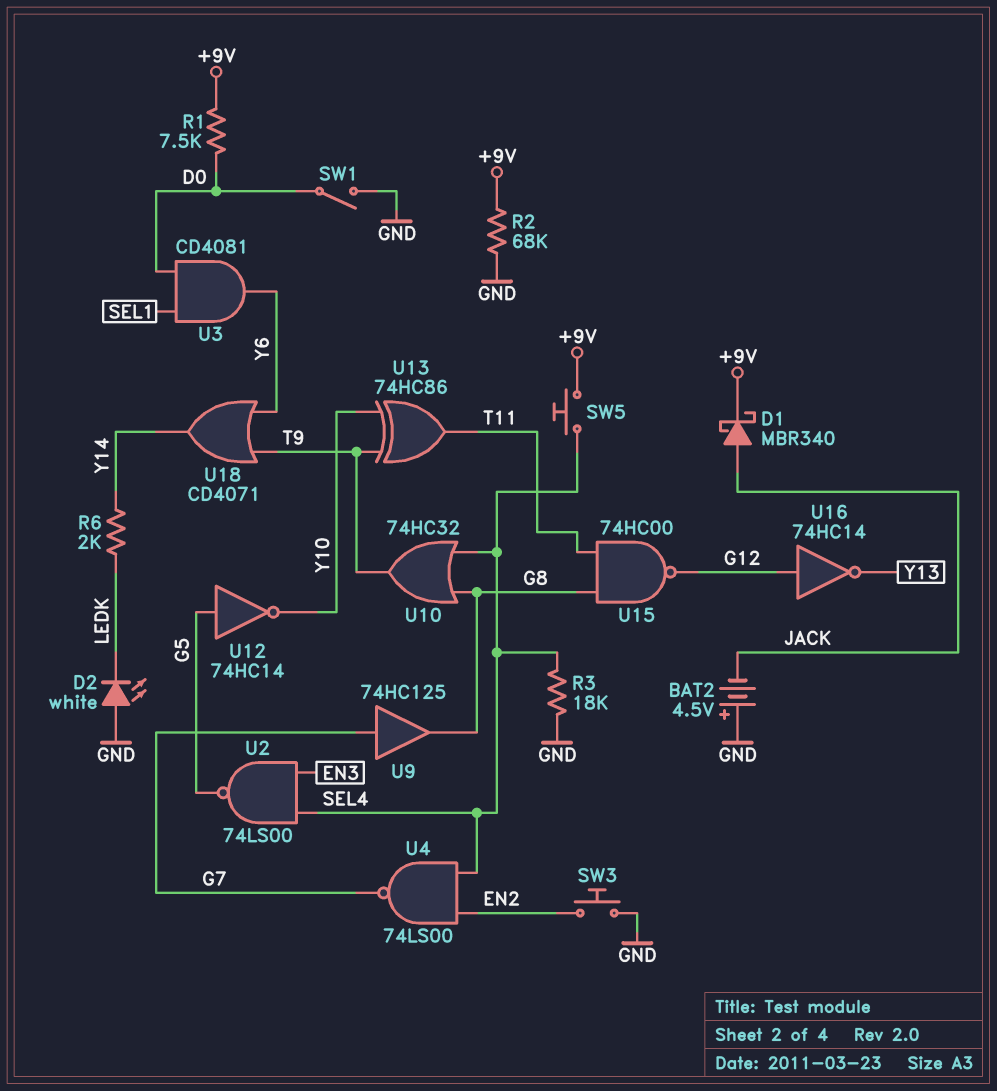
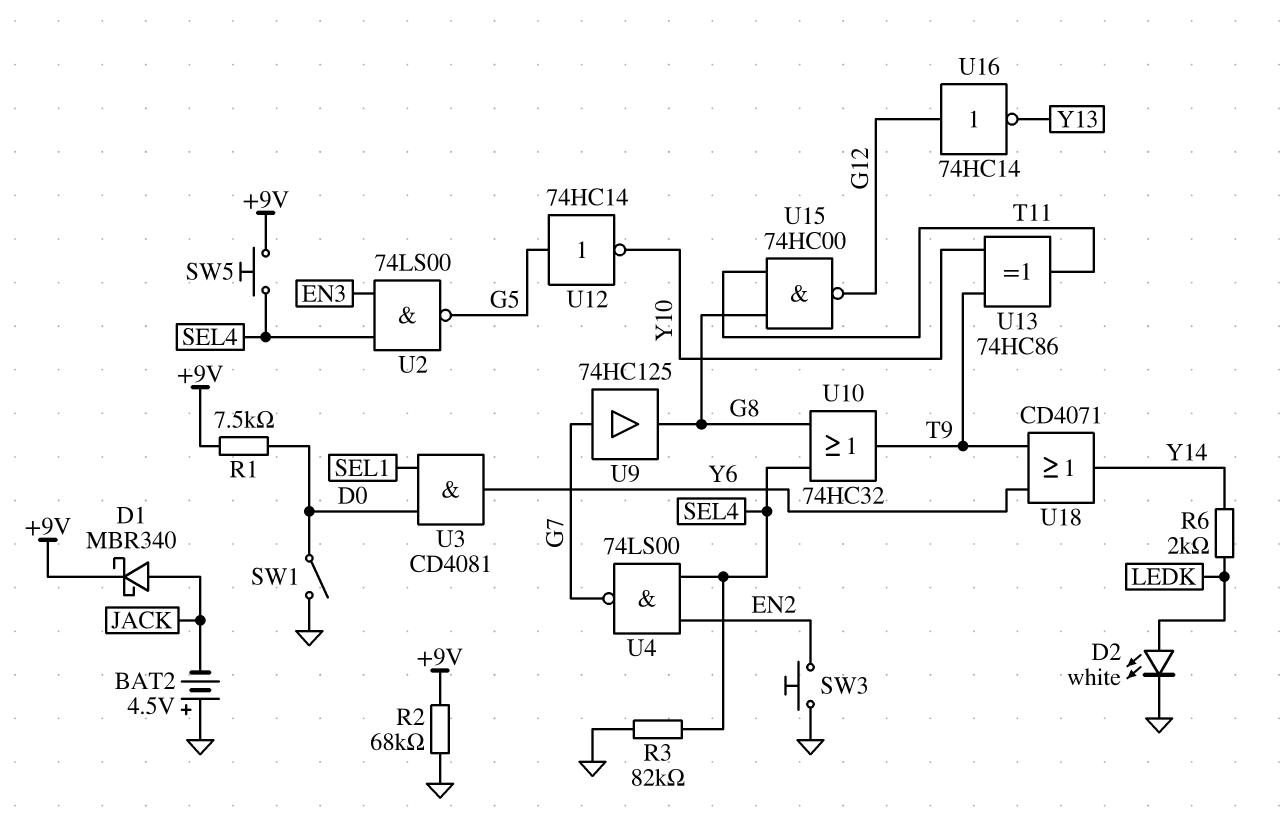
D2: LED white (A GND, K LEDK) -> LED white (A LEDK, K GND)
R3: 18k (GND, SEL4) -> 82k (GND, SEL4)

